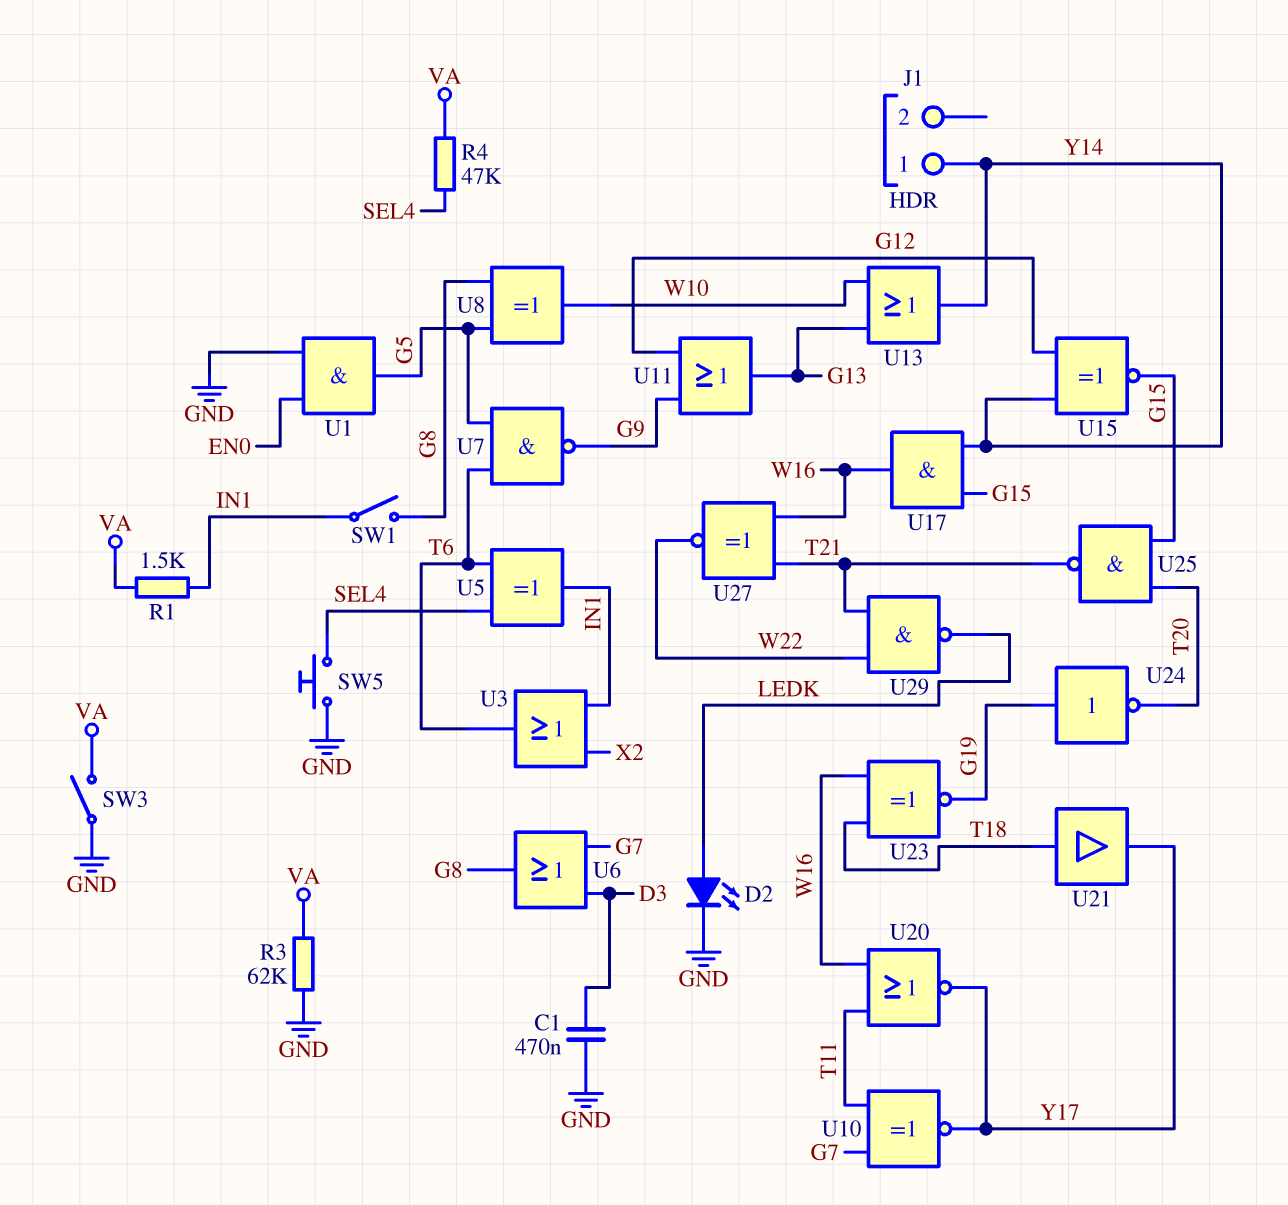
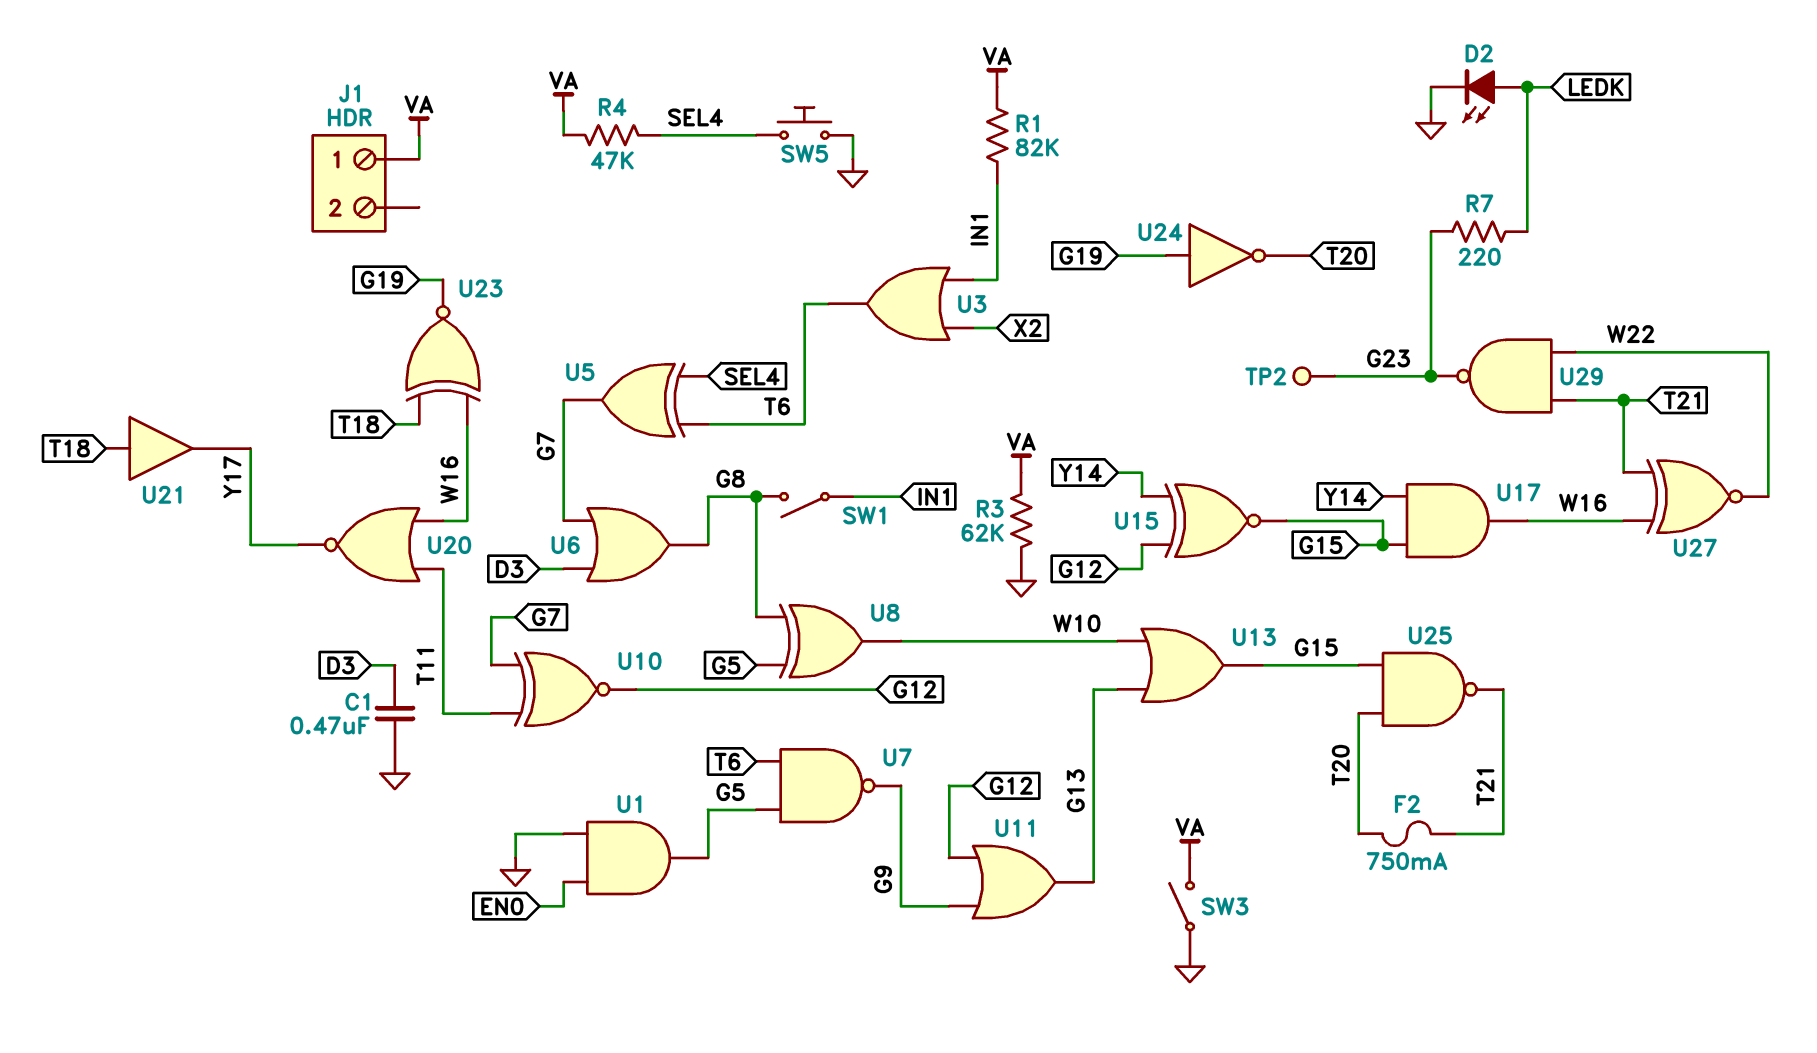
F2: none -> 750mA (T20, T21)
J1 pin 1: Y14 -> VA
R1: 1.5k (IN1, VA) -> 82k (IN1, VA)
R7: none -> 220 (G23, LEDK)
TP2: none -> test point (G23)
U5: XOR (in SEL4, in T6, out IN1) -> XOR (in SEL4, in T6, out G7)
U10: XNOR (in G7, in T11, out Y17) -> XNOR (in G7, in T11, out G12)
U13: OR (in G13, in W10, out Y14) -> OR (in G13, in W10, out G15)
U29: NAND (in T21, in W22, out LEDK) -> NAND (in T21, in W22, out G23)

